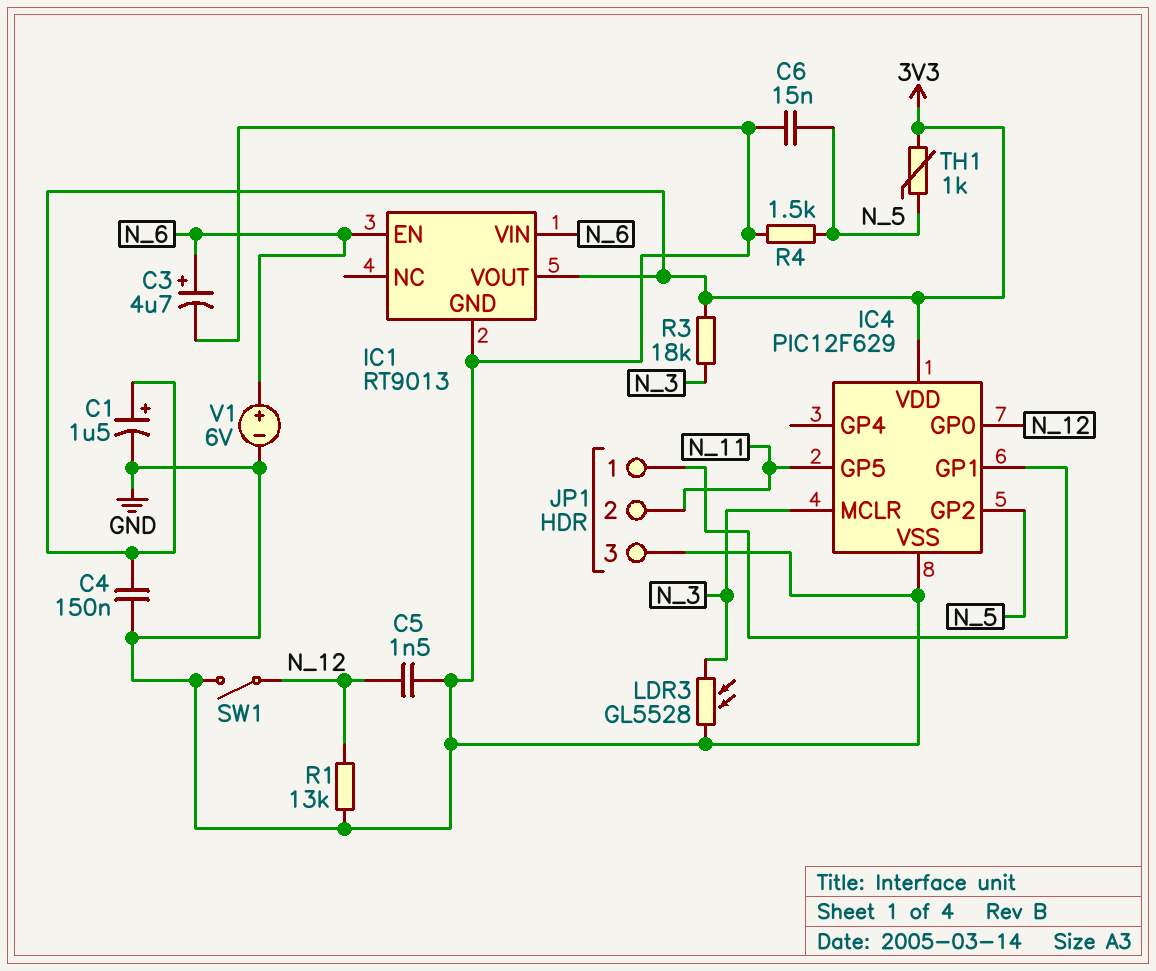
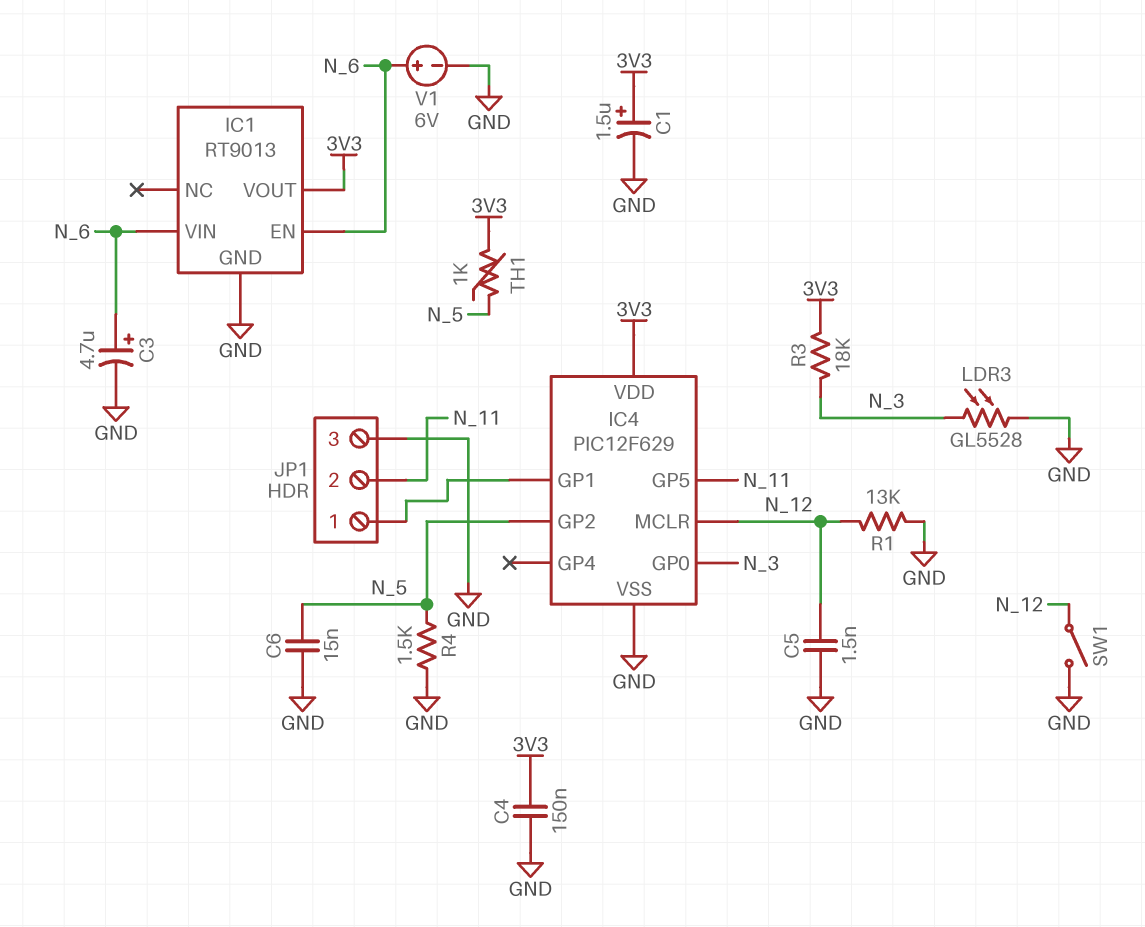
IC4 pin GP0: N_12 -> N_3
IC4 pin MCLR: N_3 -> N_12

